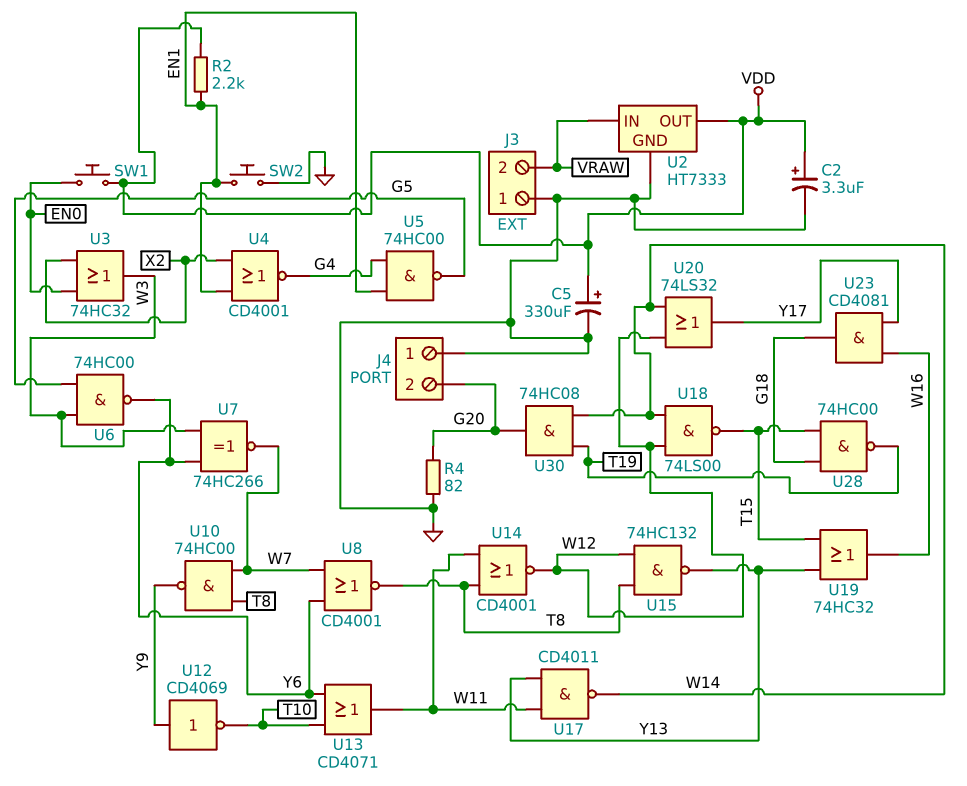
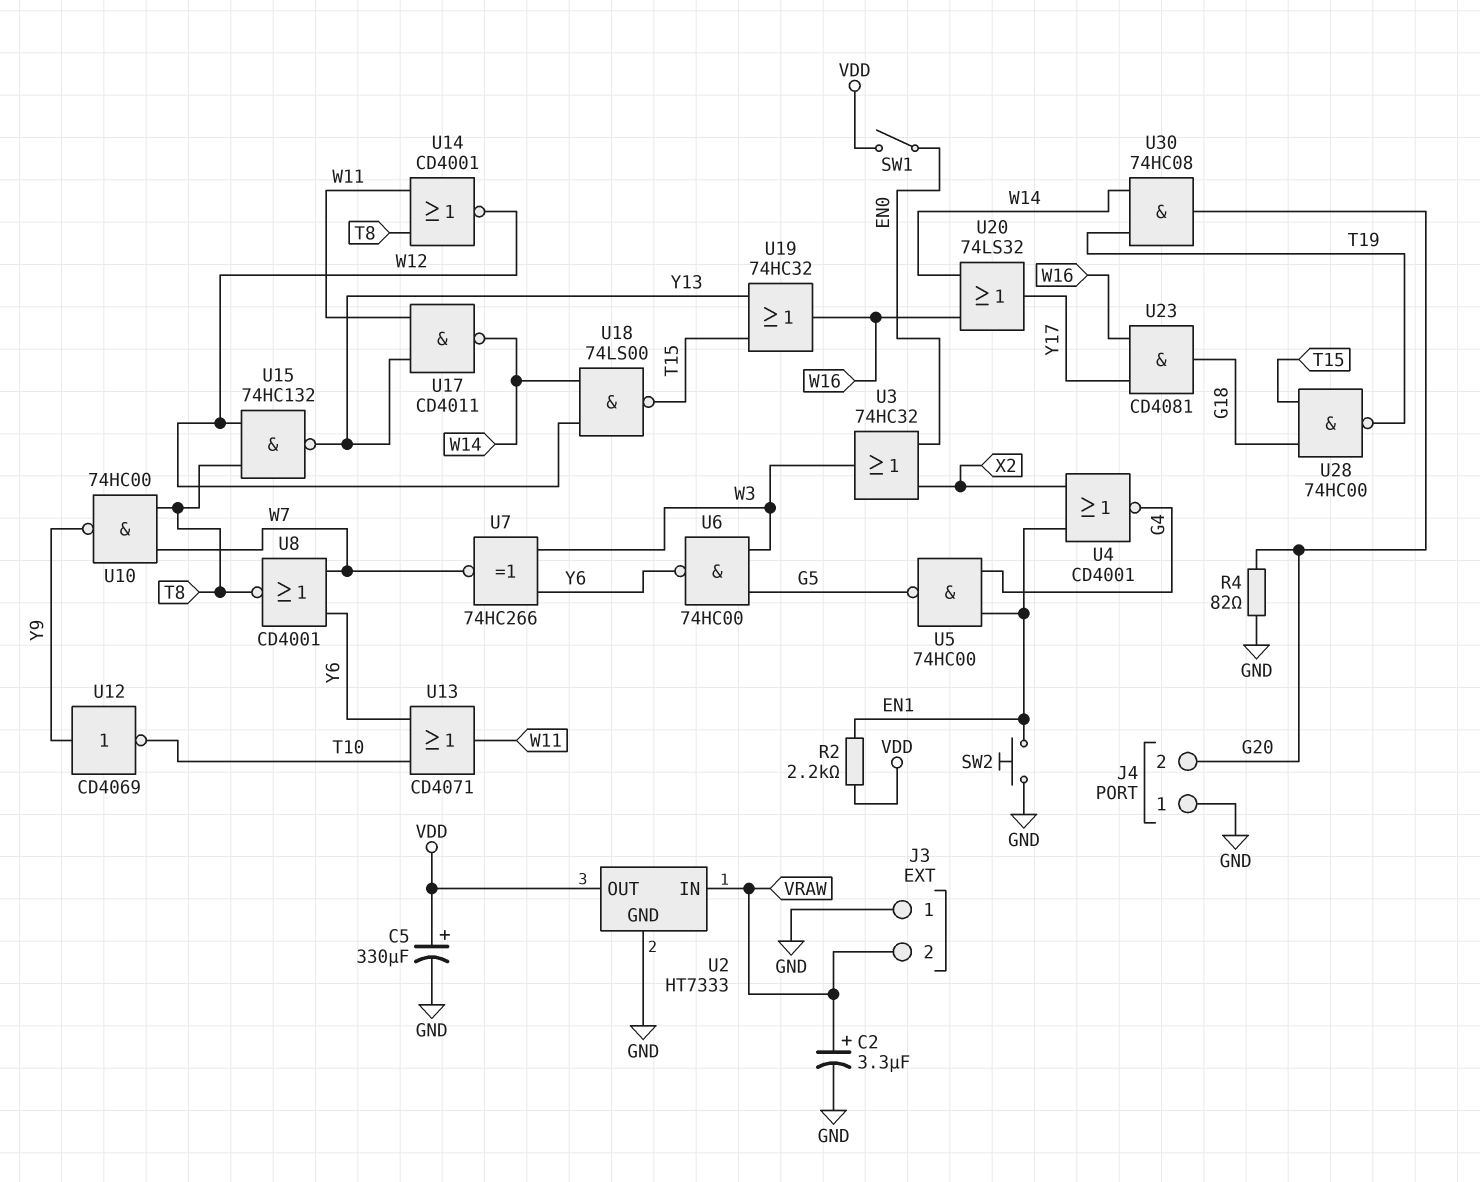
C2: 3.3uF (plus VDD, minus GND) -> 3.3uF (plus VRAW, minus GND)
SW1: button (EN0, VDD) -> switch (EN0, VDD)
U20: OR 74LS32 (in W12, in W14, out Y17) -> OR 74LS32 (in W14, in W16, out Y17)

